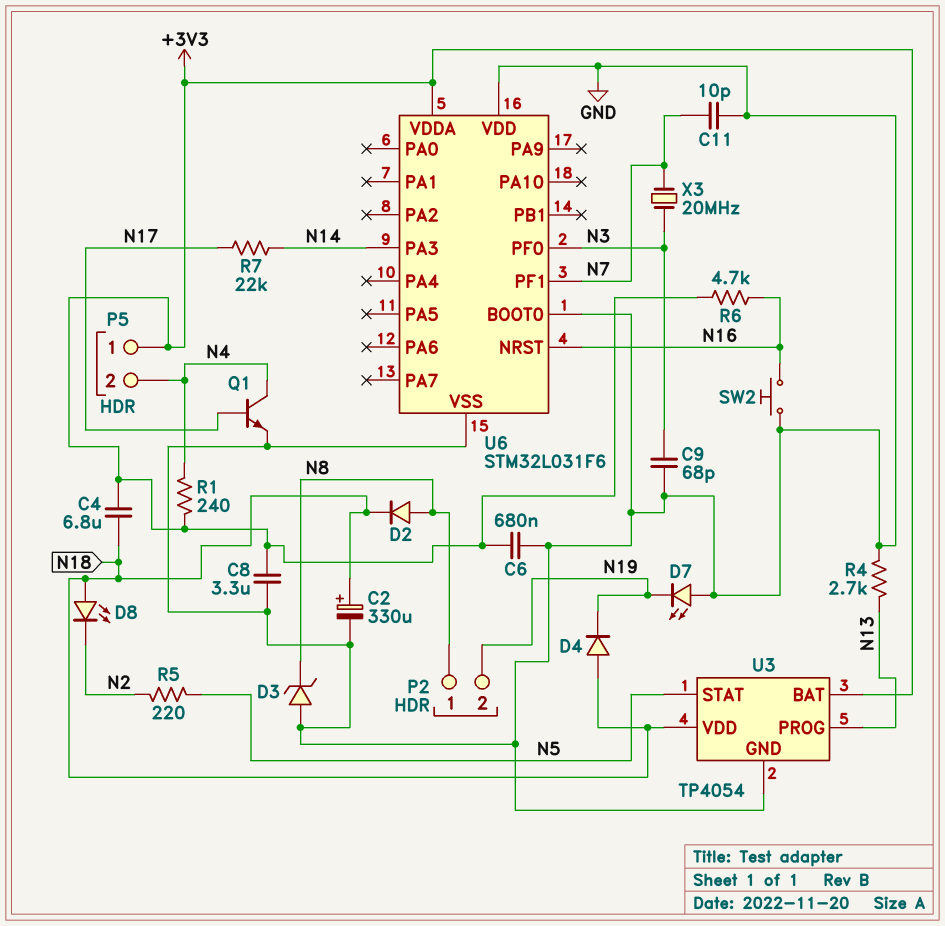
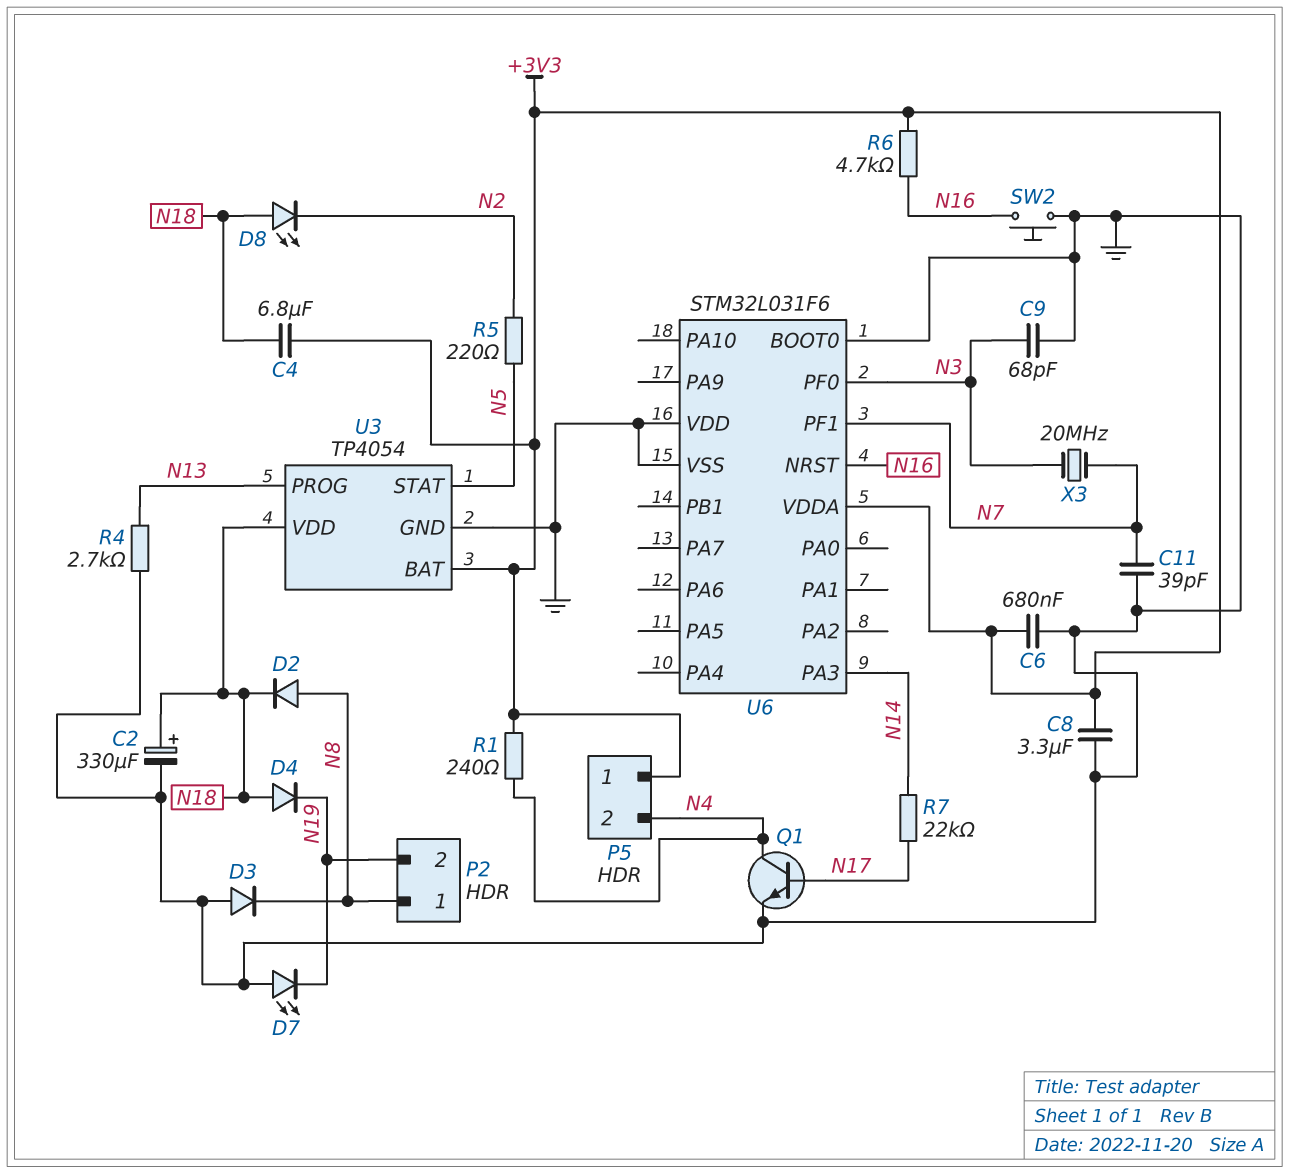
C11: 10pF (GND, N7) -> 39pF (GND, N7)
D3: zener (A GND, K N8) -> diode (A GND, K N8)

